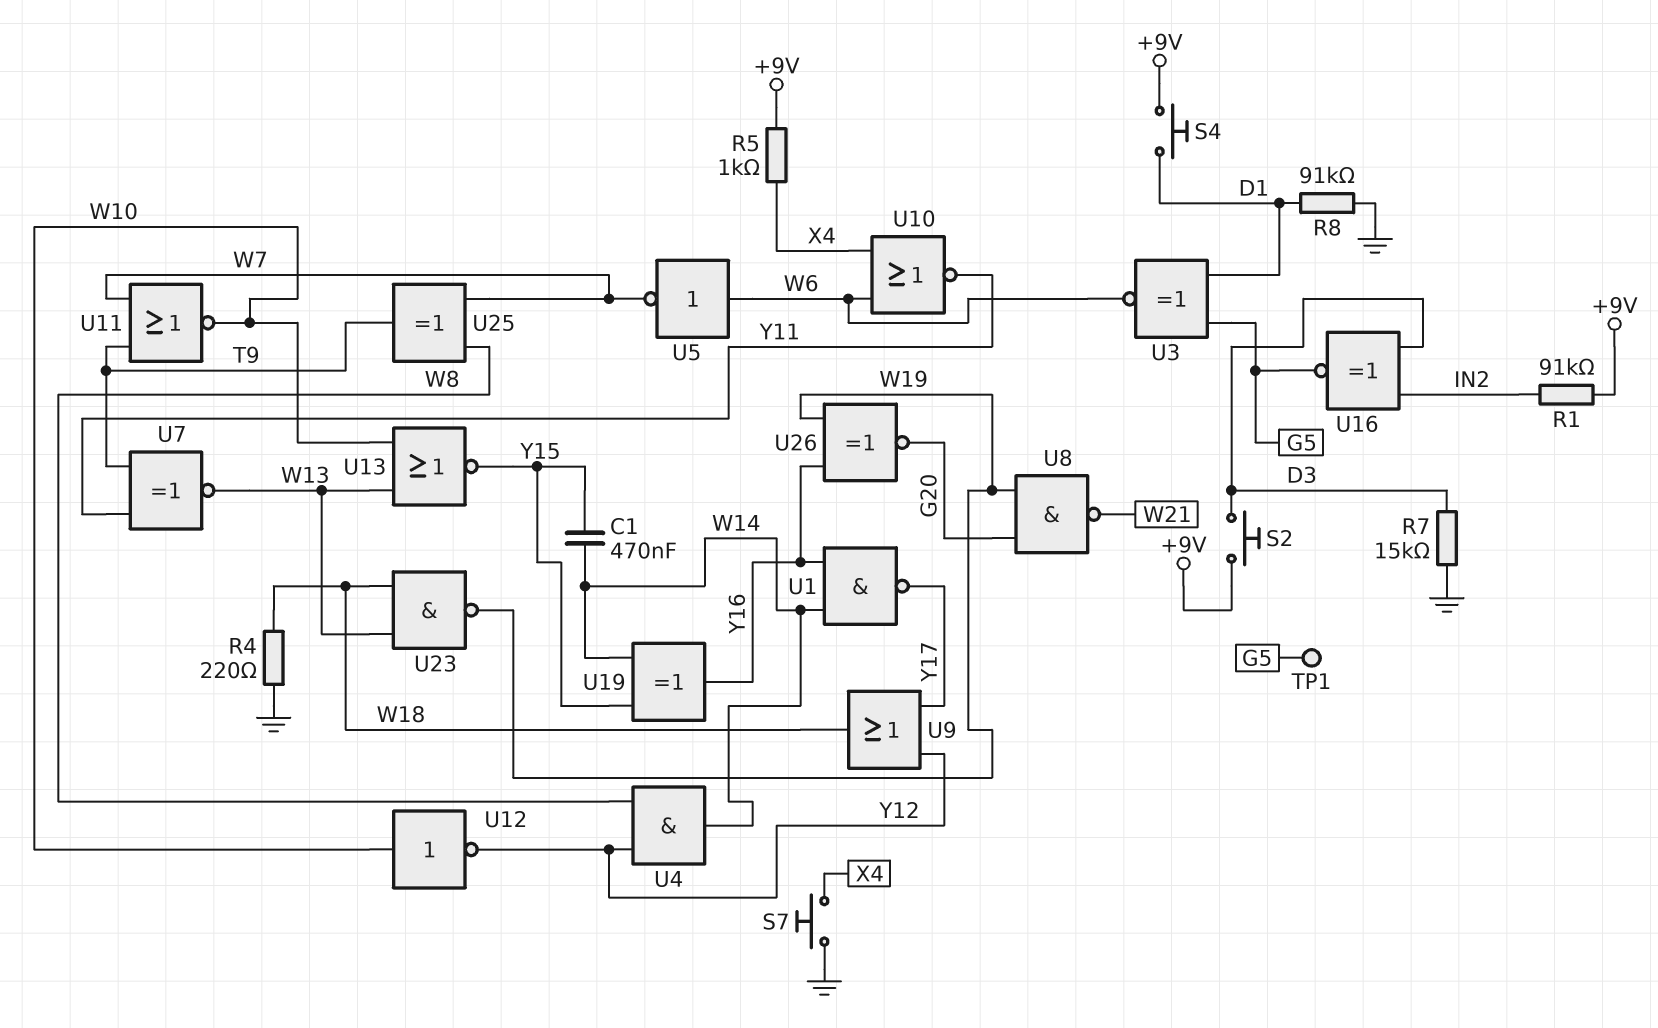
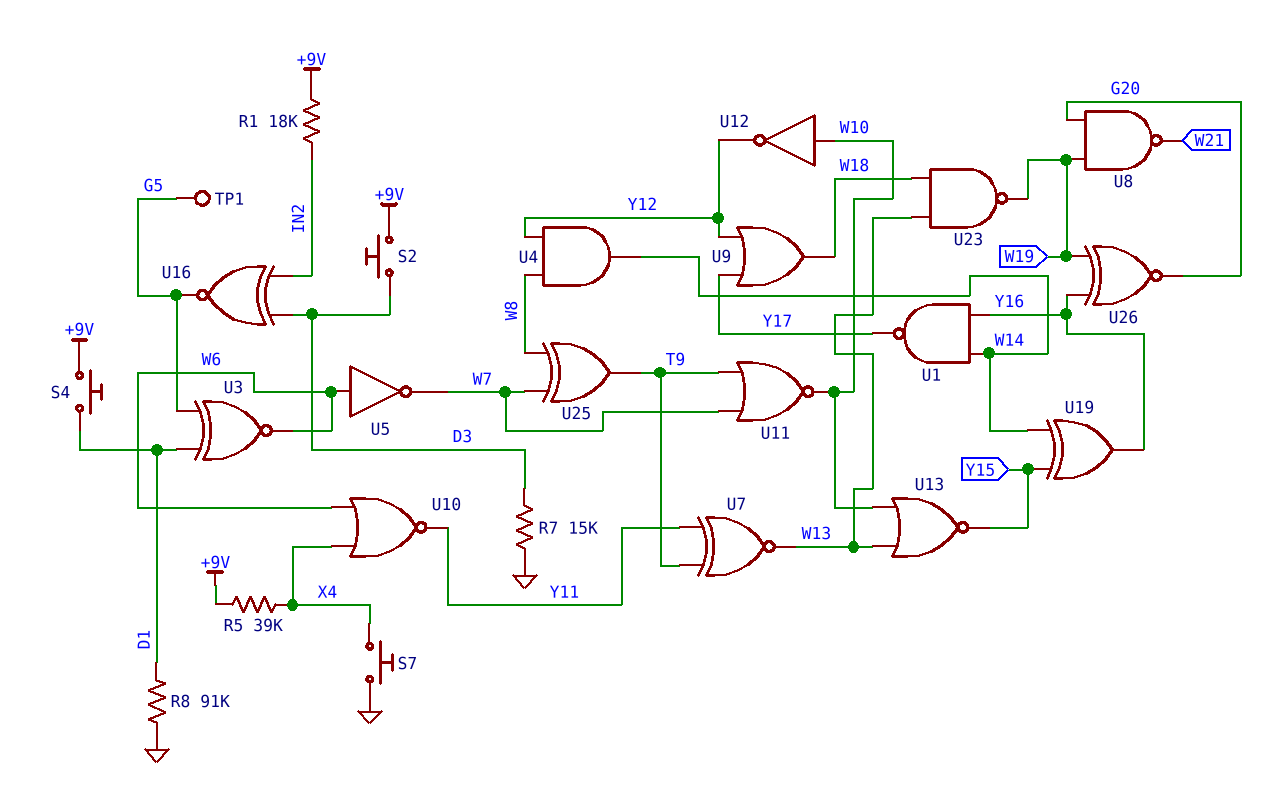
C1: 470nF (W14, Y15) -> none
R1: 91k (+9V, IN2) -> 18k (+9V, IN2)
R4: 220 (GND, W18) -> none
R5: 1k (+9V, X4) -> 39k (+9V, X4)

